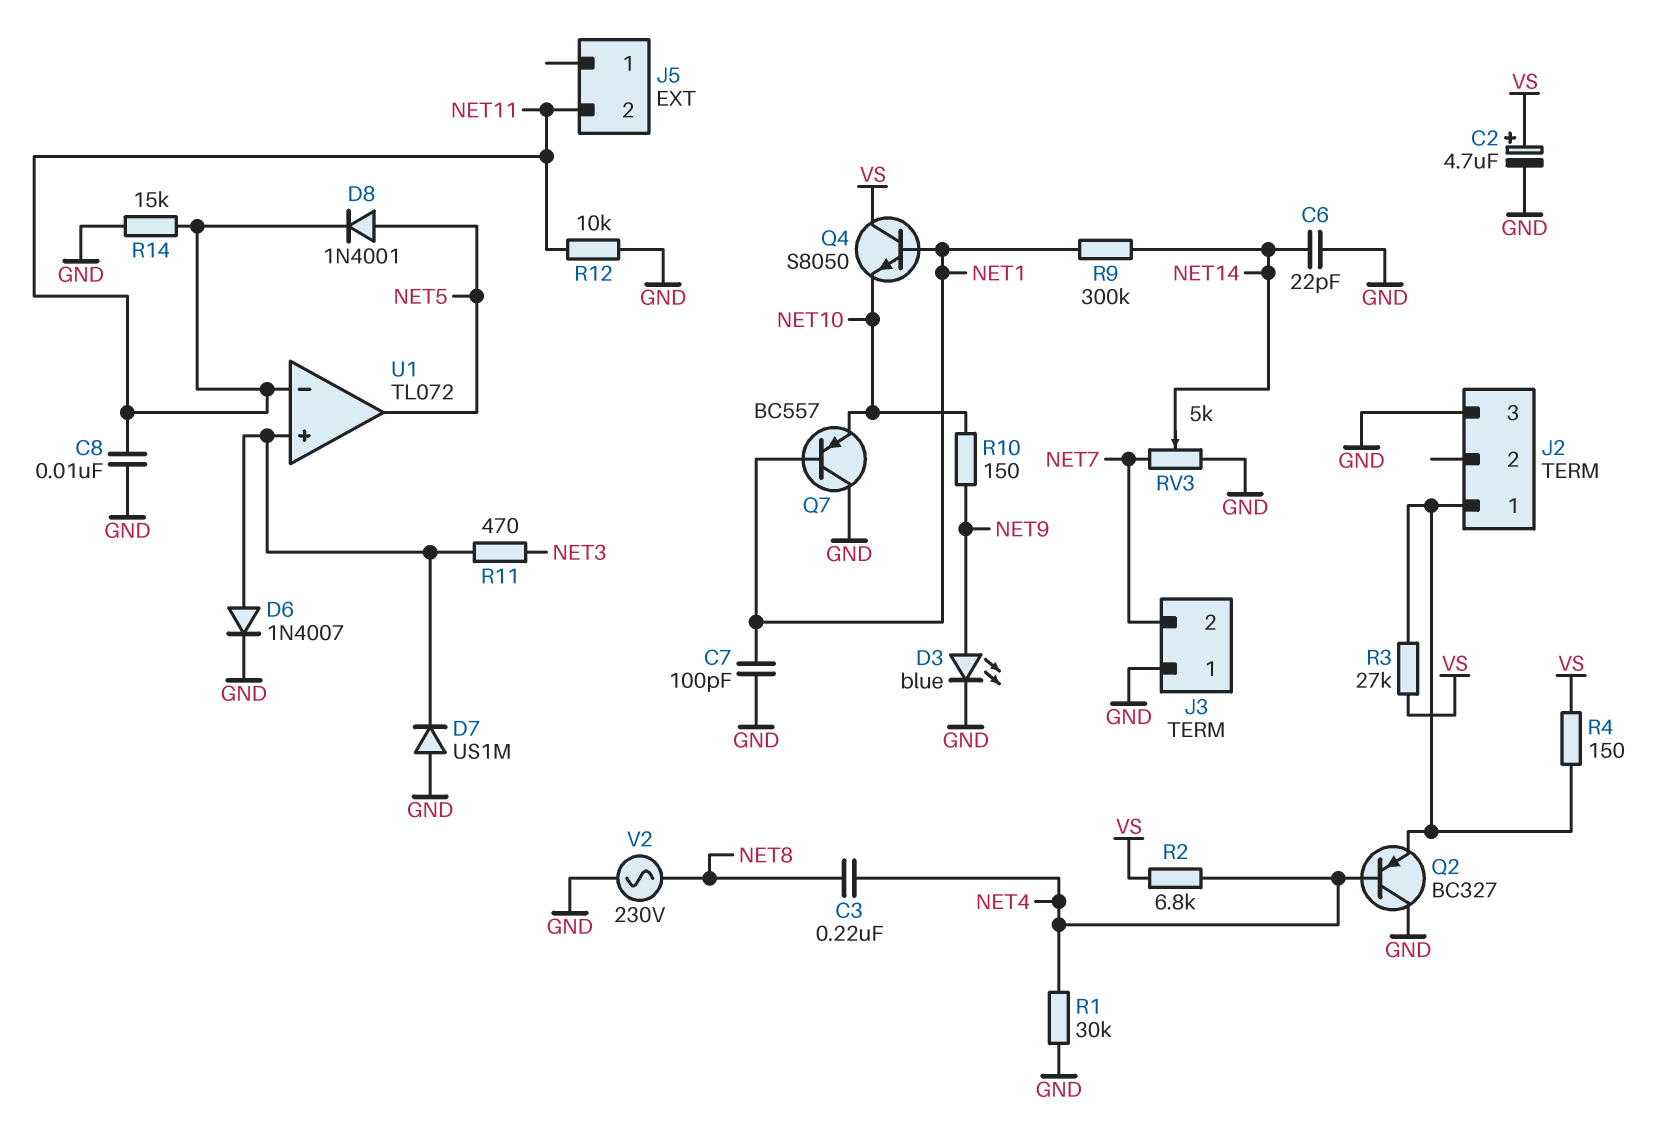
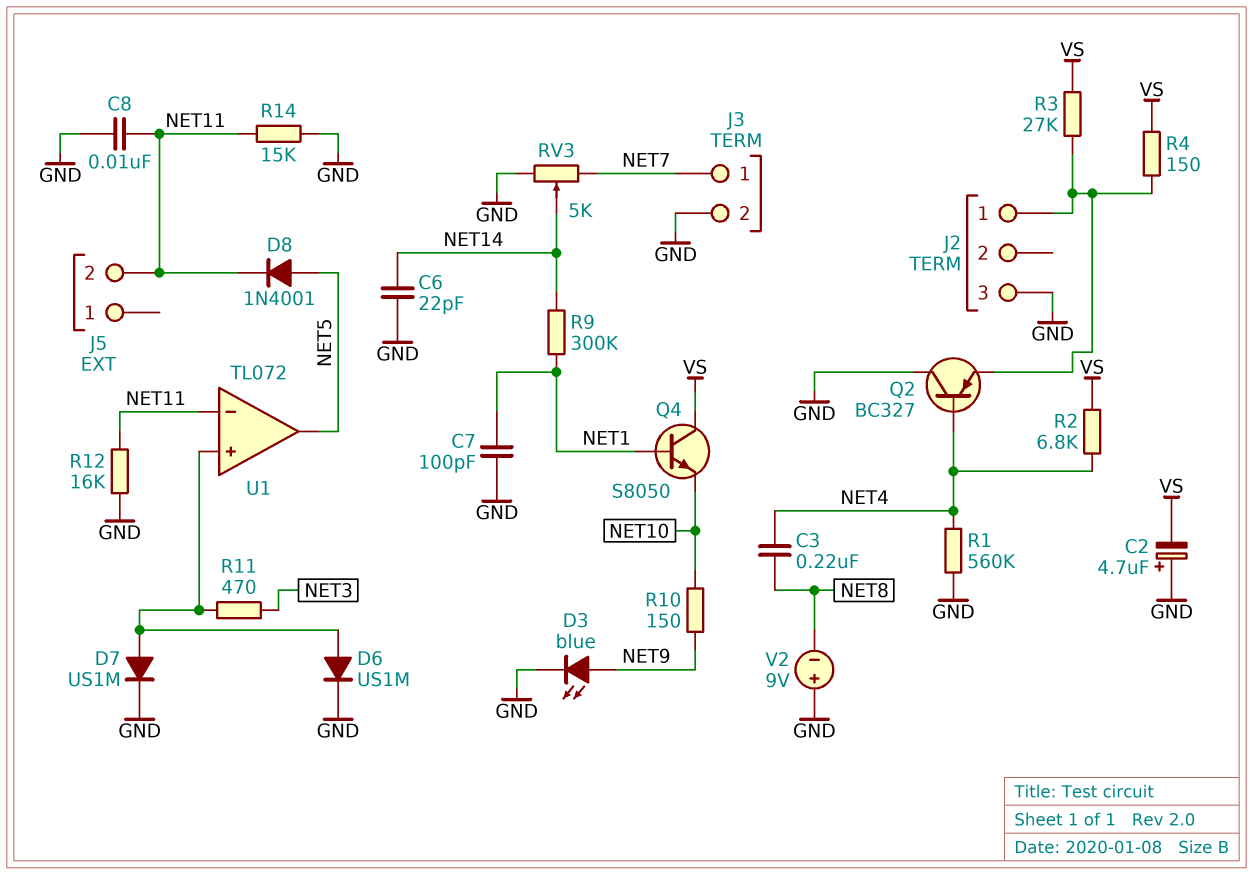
C2: 4.7uF (plus VS, minus GND) -> 4.7uF (plus GND, minus VS)
D6: diode 1N4007 (A U1/in+, K GND) -> diode US1M (A U1/in+, K GND)
D7: diode US1M (A GND, K U1/in+) -> diode US1M (A U1/in+, K GND)
J3 pin 1: GND -> NET7
J3 pin 2: NET7 -> GND
Q7: PNP BC557 (B NET1, C GND, E NET10) -> none
R1: 30k (GND, NET4) -> 560k (GND, NET4)
R12: 10k (GND, NET11) -> 16k (GND, NET11)
V2: AC 230V (GND, NET8) -> 9V (plus GND, minus NET8)

